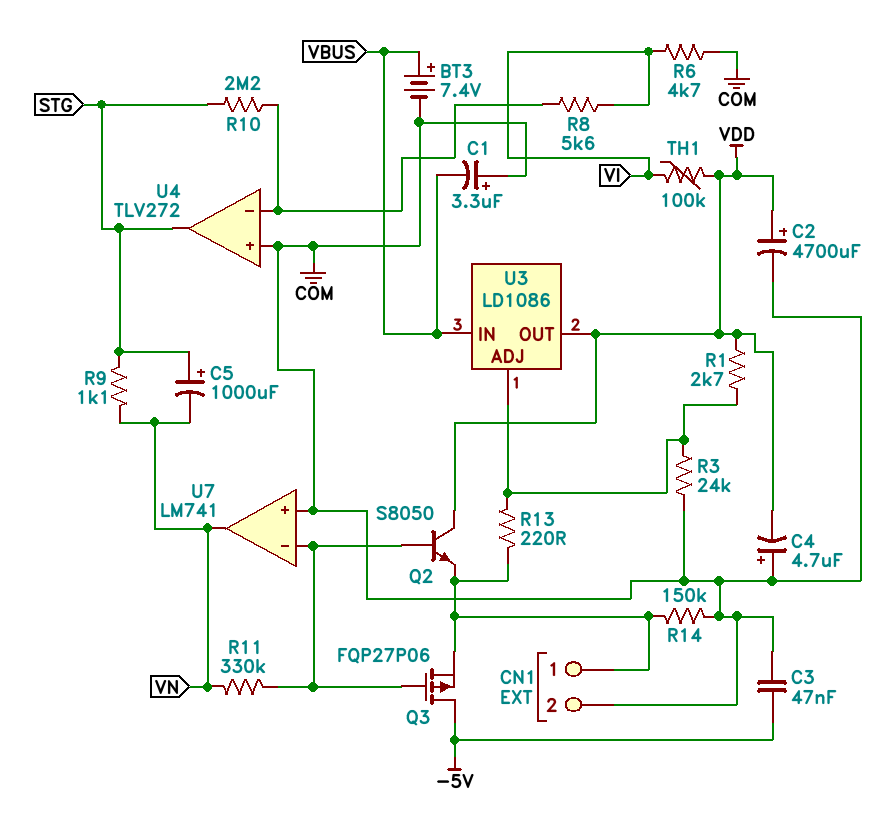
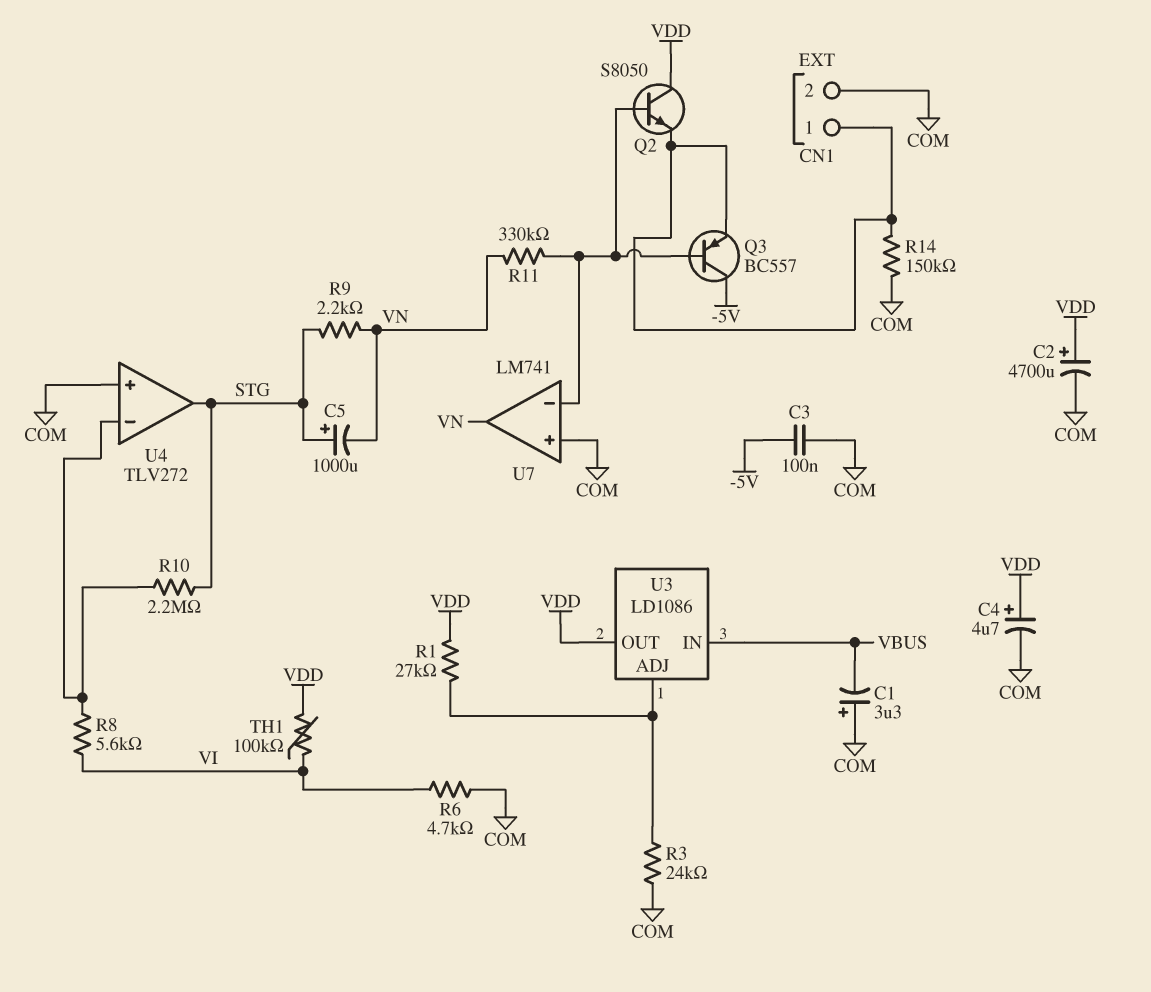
BT3: 7.4V (plus VBUS, minus COM) -> none
C3: 47nF (-5V, COM) -> 100nF (-5V, COM)
C4: 4.7uF (plus COM, minus VDD) -> 4.7uF (plus VDD, minus COM)
Q3: PMOS FQP27P06 (G U7/in-, D -5V, S CN1/1) -> PNP BC557 (B U7/in-, C -5V, E CN1/1)
R1: 2.7k (U3/ADJ, VDD) -> 27k (U3/ADJ, VDD)
R9: 1.1k (STG, VN) -> 2.2k (STG, VN)
R13: 220 (CN1/1, U3/ADJ) -> none

